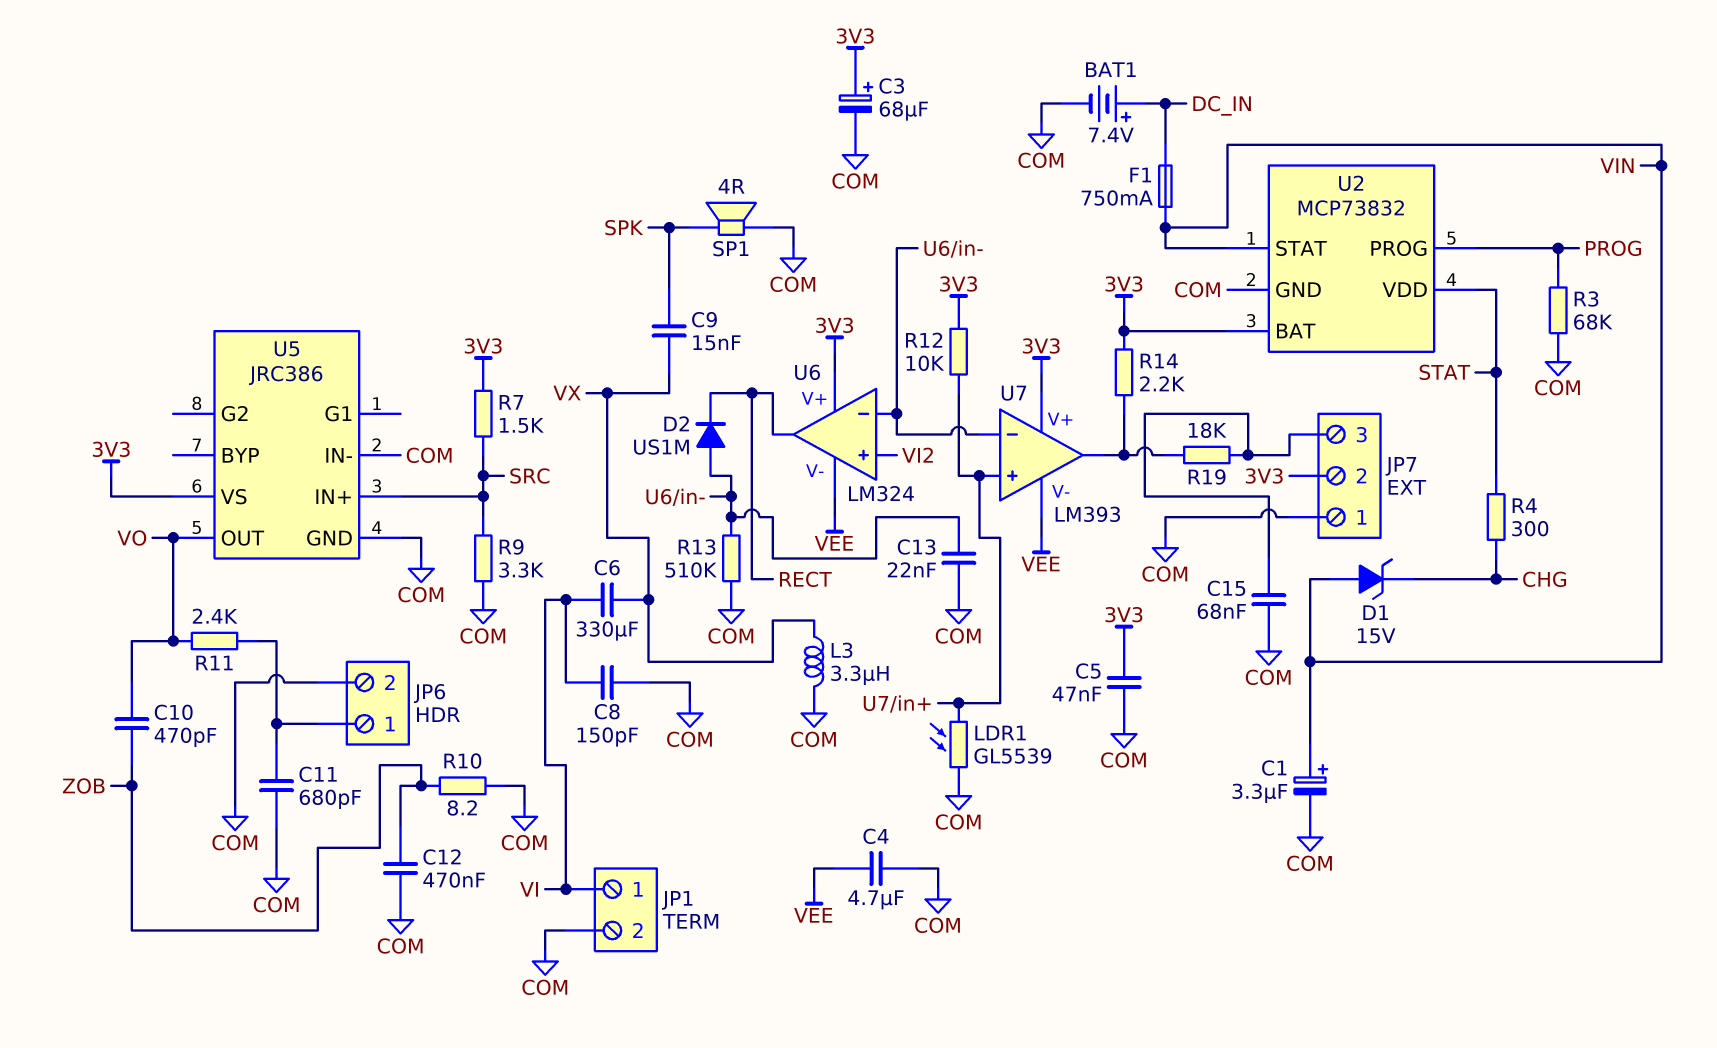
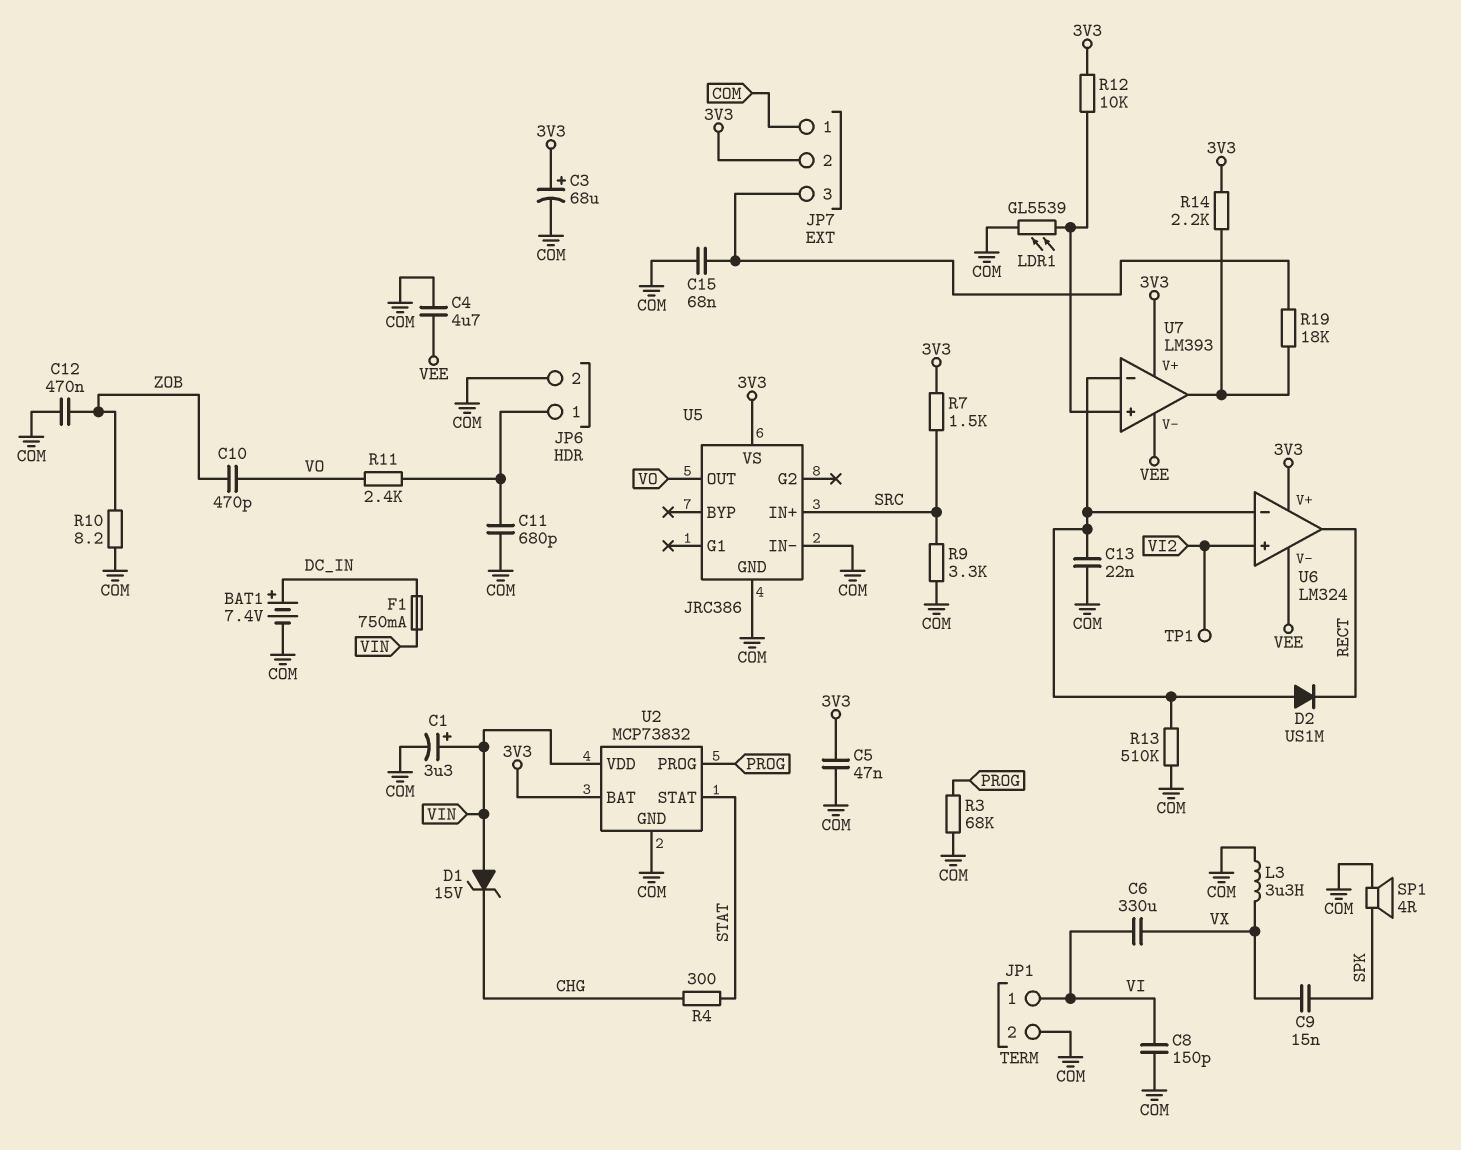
TP1: none -> test point (VI2)
U2 pin STAT: VIN -> STAT
U2 pin VDD: STAT -> VIN

